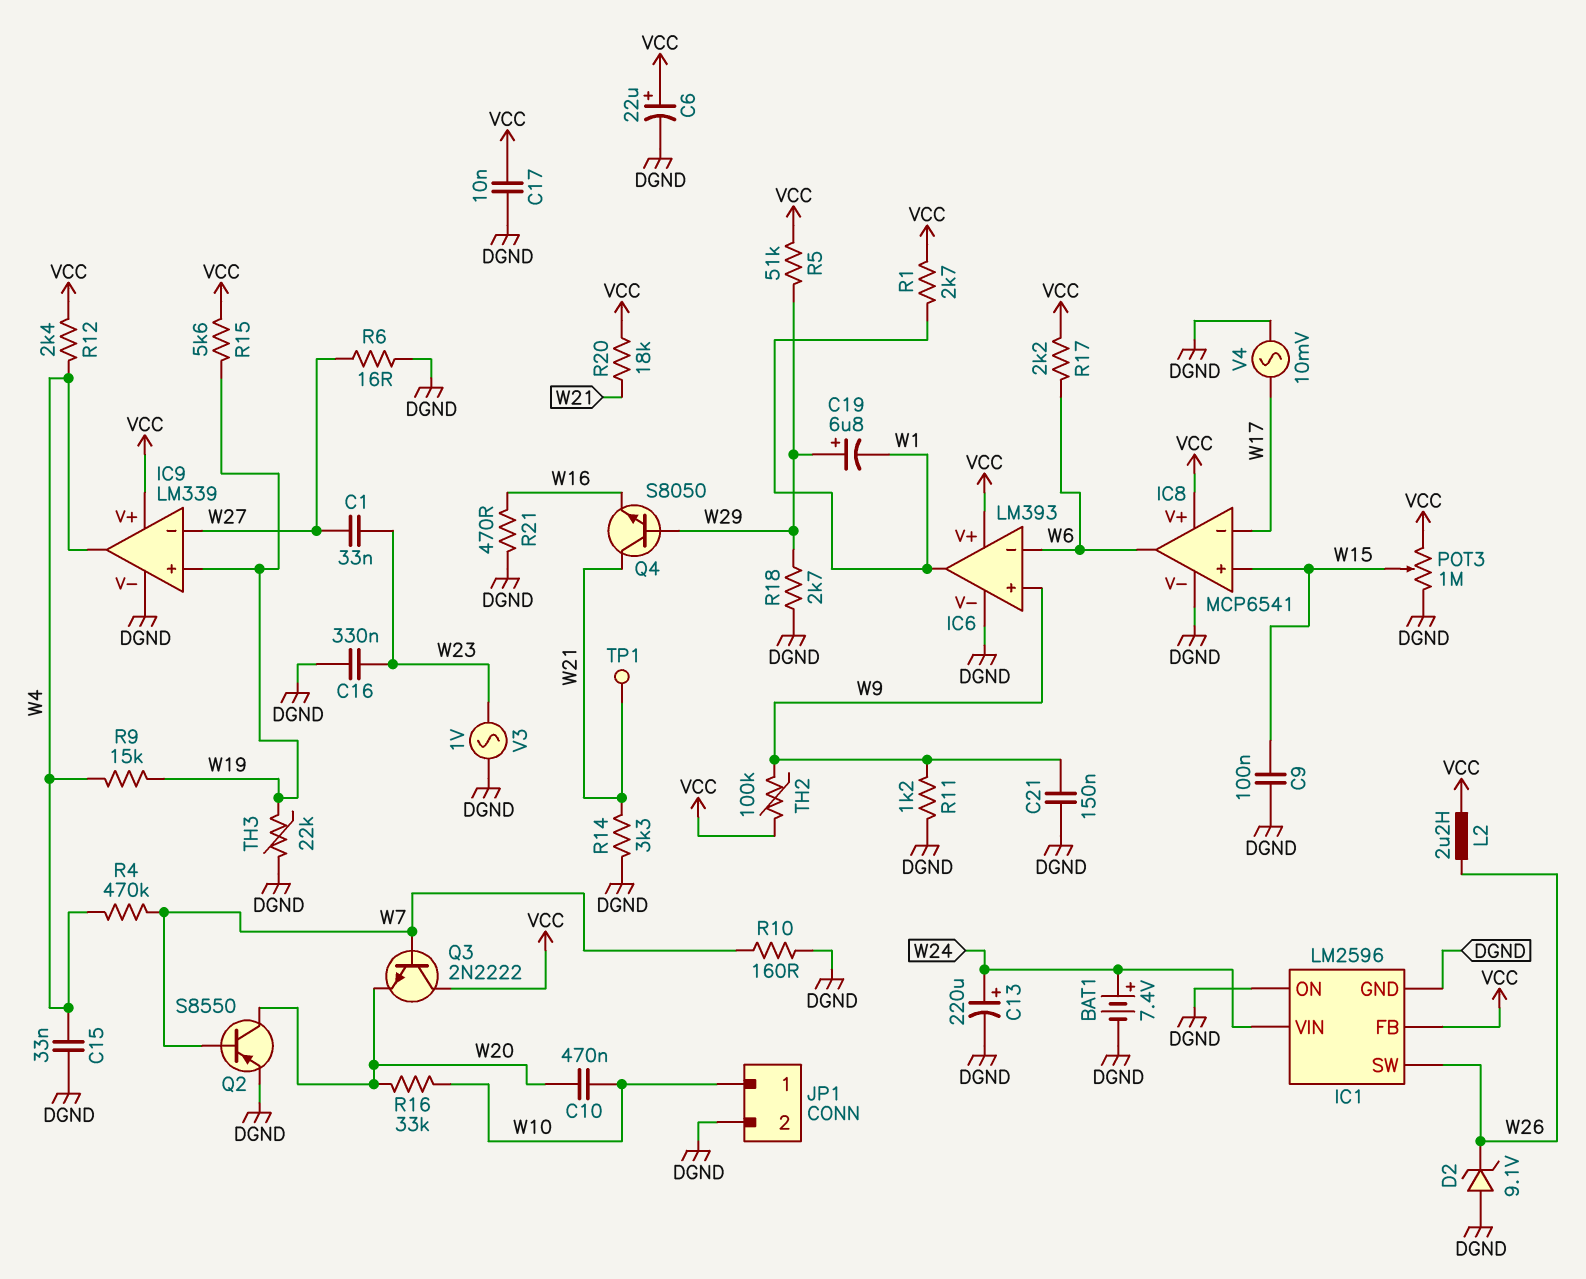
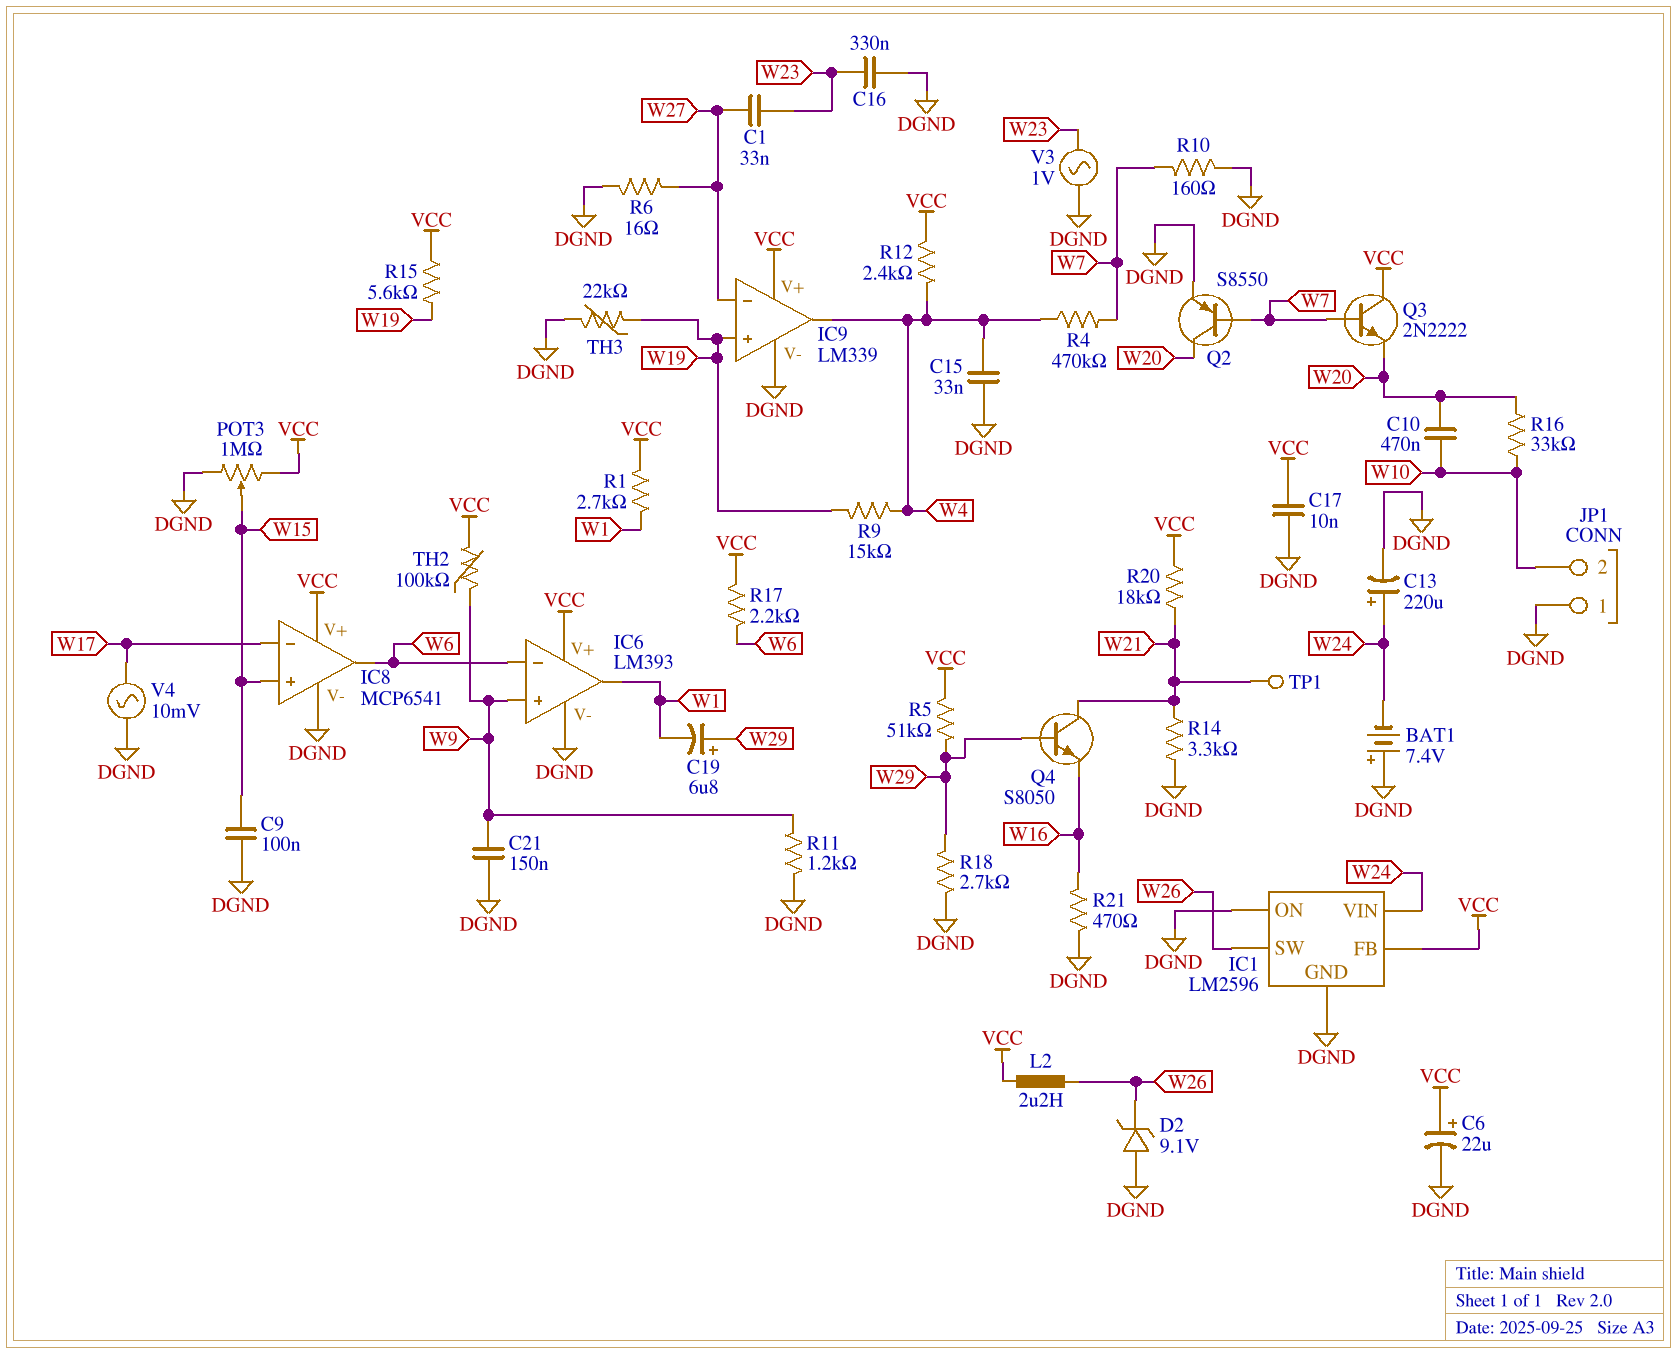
BAT1: 7.4V (plus W24, minus DGND) -> 7.4V (plus DGND, minus W24)
JP1 pin 1: W10 -> DGND
JP1 pin 2: DGND -> W10

